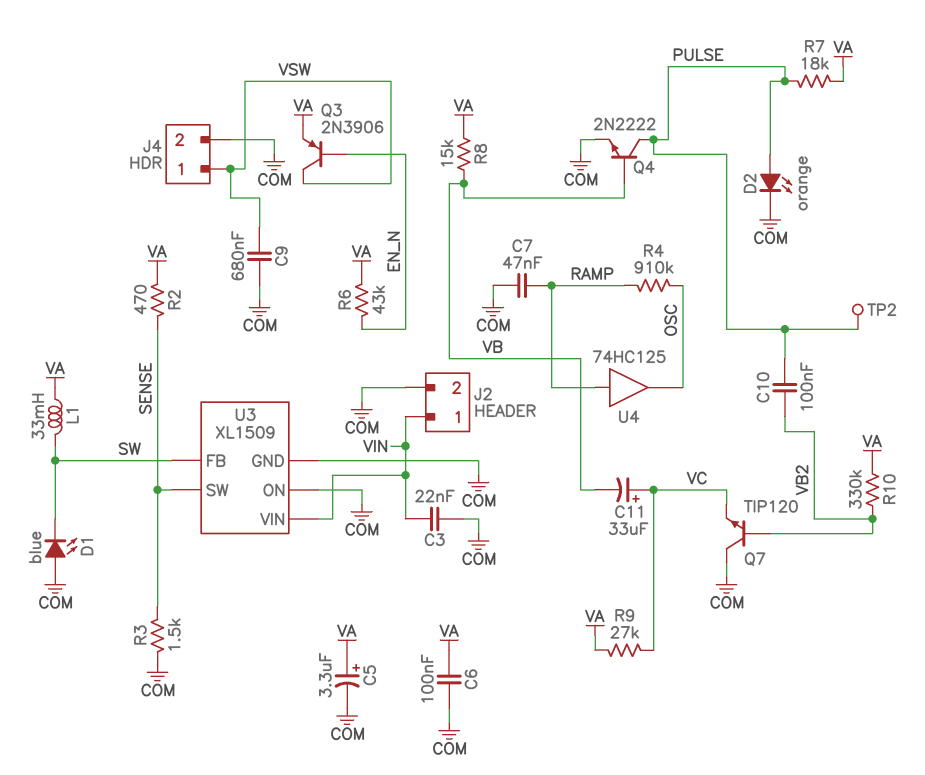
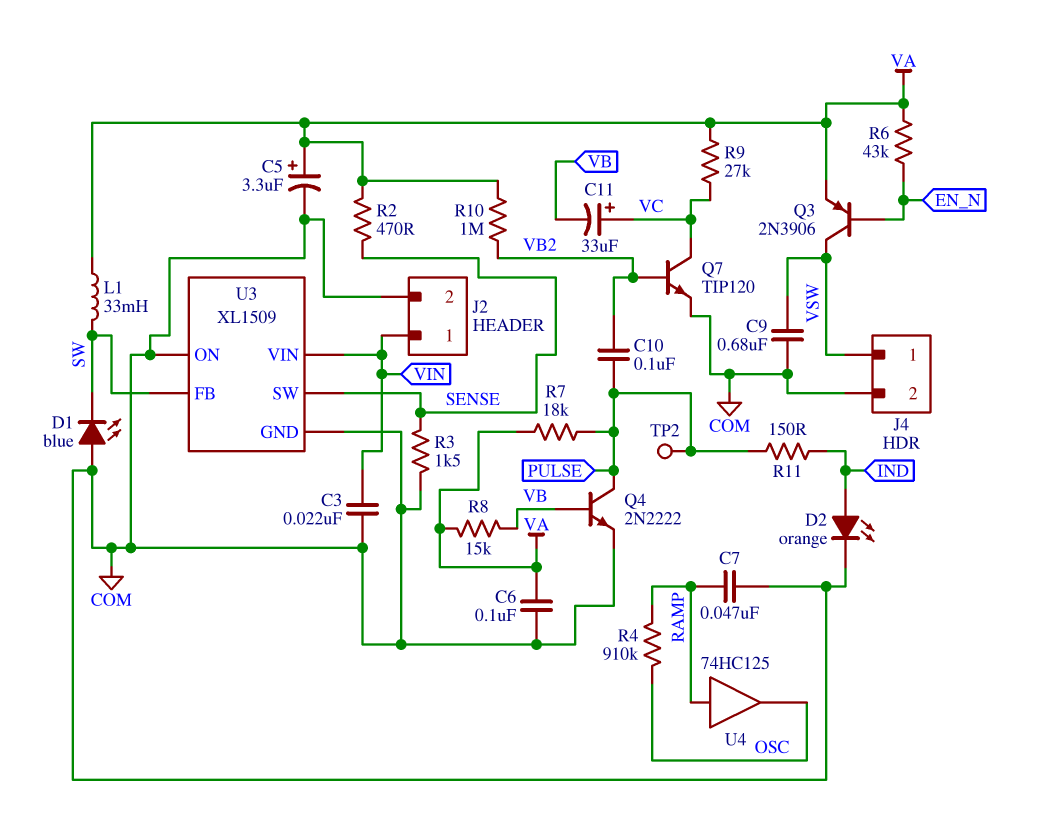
D2: LED orange (A PULSE, K COM) -> LED orange (A IND, K COM)
Q7: NPN TIP120 (B VB2, C COM, E VC) -> NPN TIP120 (B VB2, C VC, E COM)
R10: 330k (VA, VB2) -> 1M (VA, VB2)
R11: none -> 150 (IND, PULSE)

